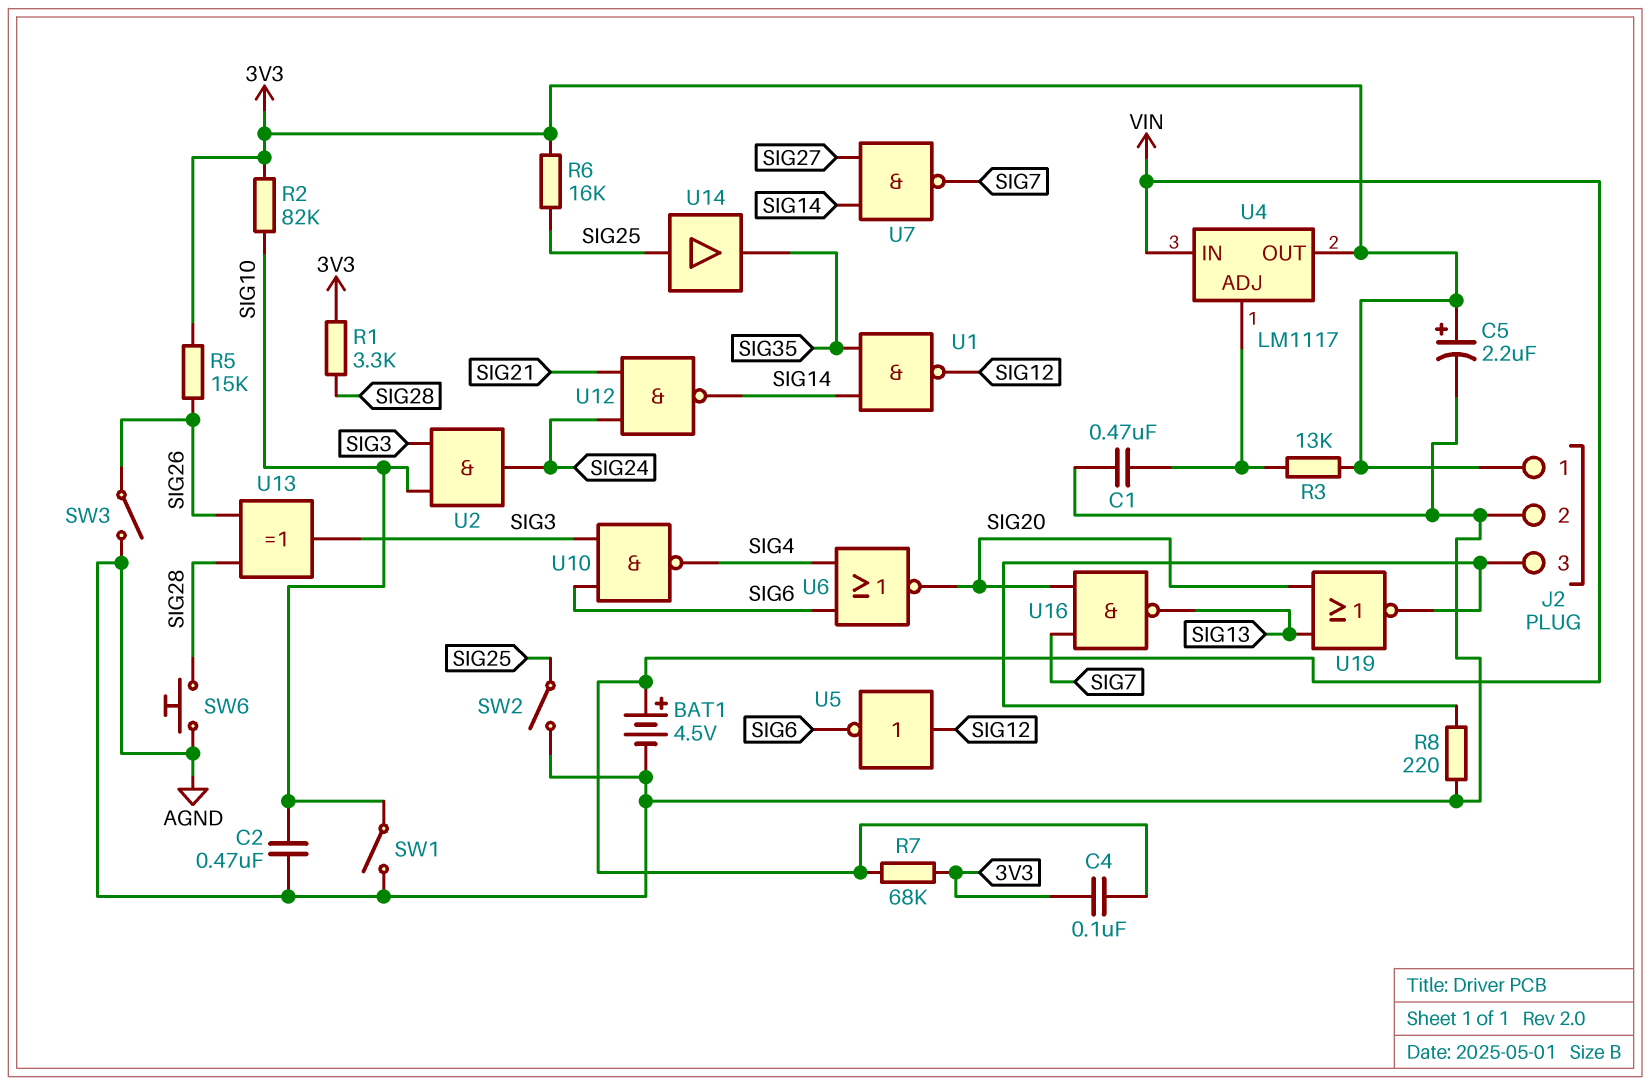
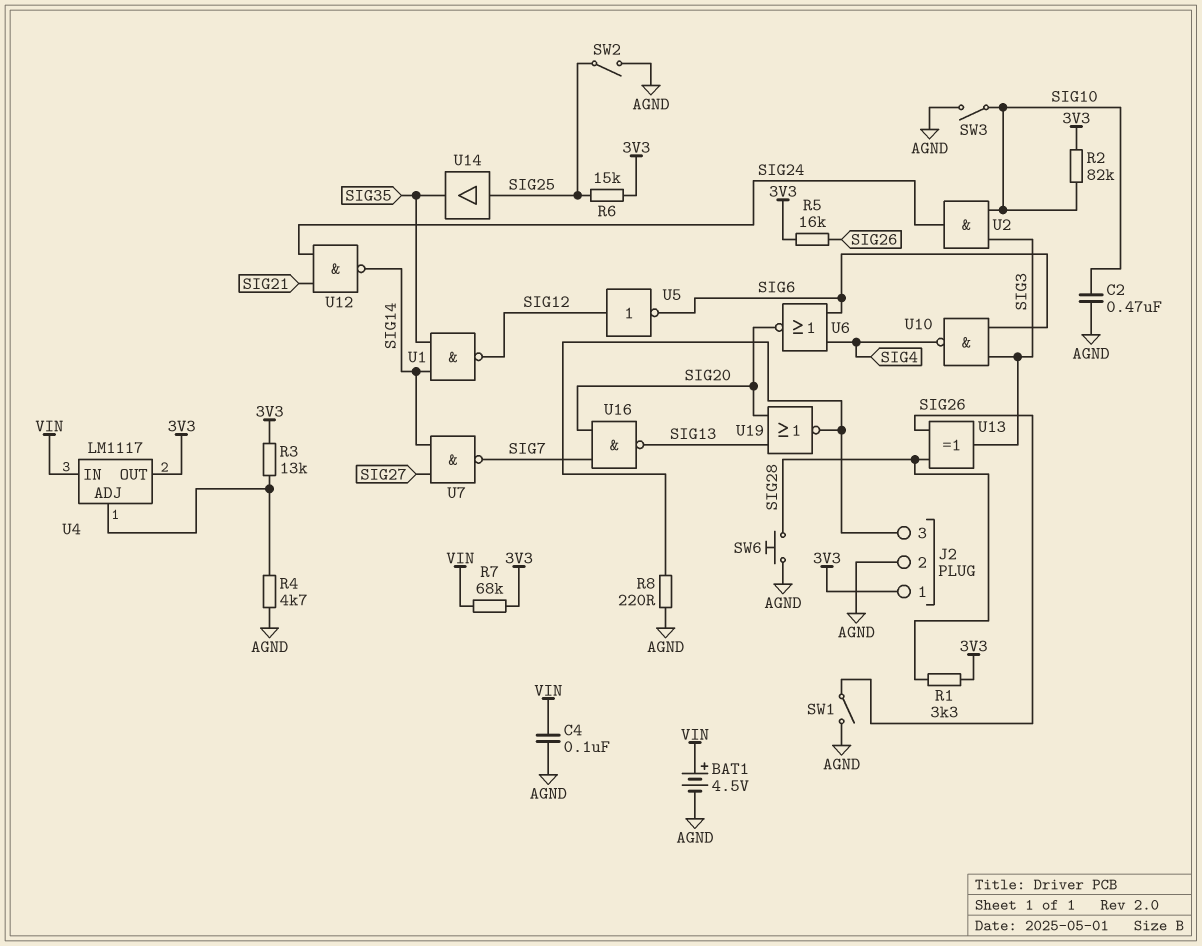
C1: 470nF (AGND, U4/ADJ) -> none
C4: 100nF (3V3, VIN) -> 100nF (AGND, VIN)
C5: 2.2uF (plus 3V3, minus AGND) -> none
R4: none -> 4.7k (AGND, U4/ADJ)
R5: 15k (3V3, SIG26) -> 16k (3V3, SIG26)
R6: 16k (3V3, SIG25) -> 15k (3V3, SIG25)
SW1: switch (AGND, SIG10) -> switch (AGND, SIG26)
SW3: switch (AGND, SIG26) -> switch (AGND, SIG10)

